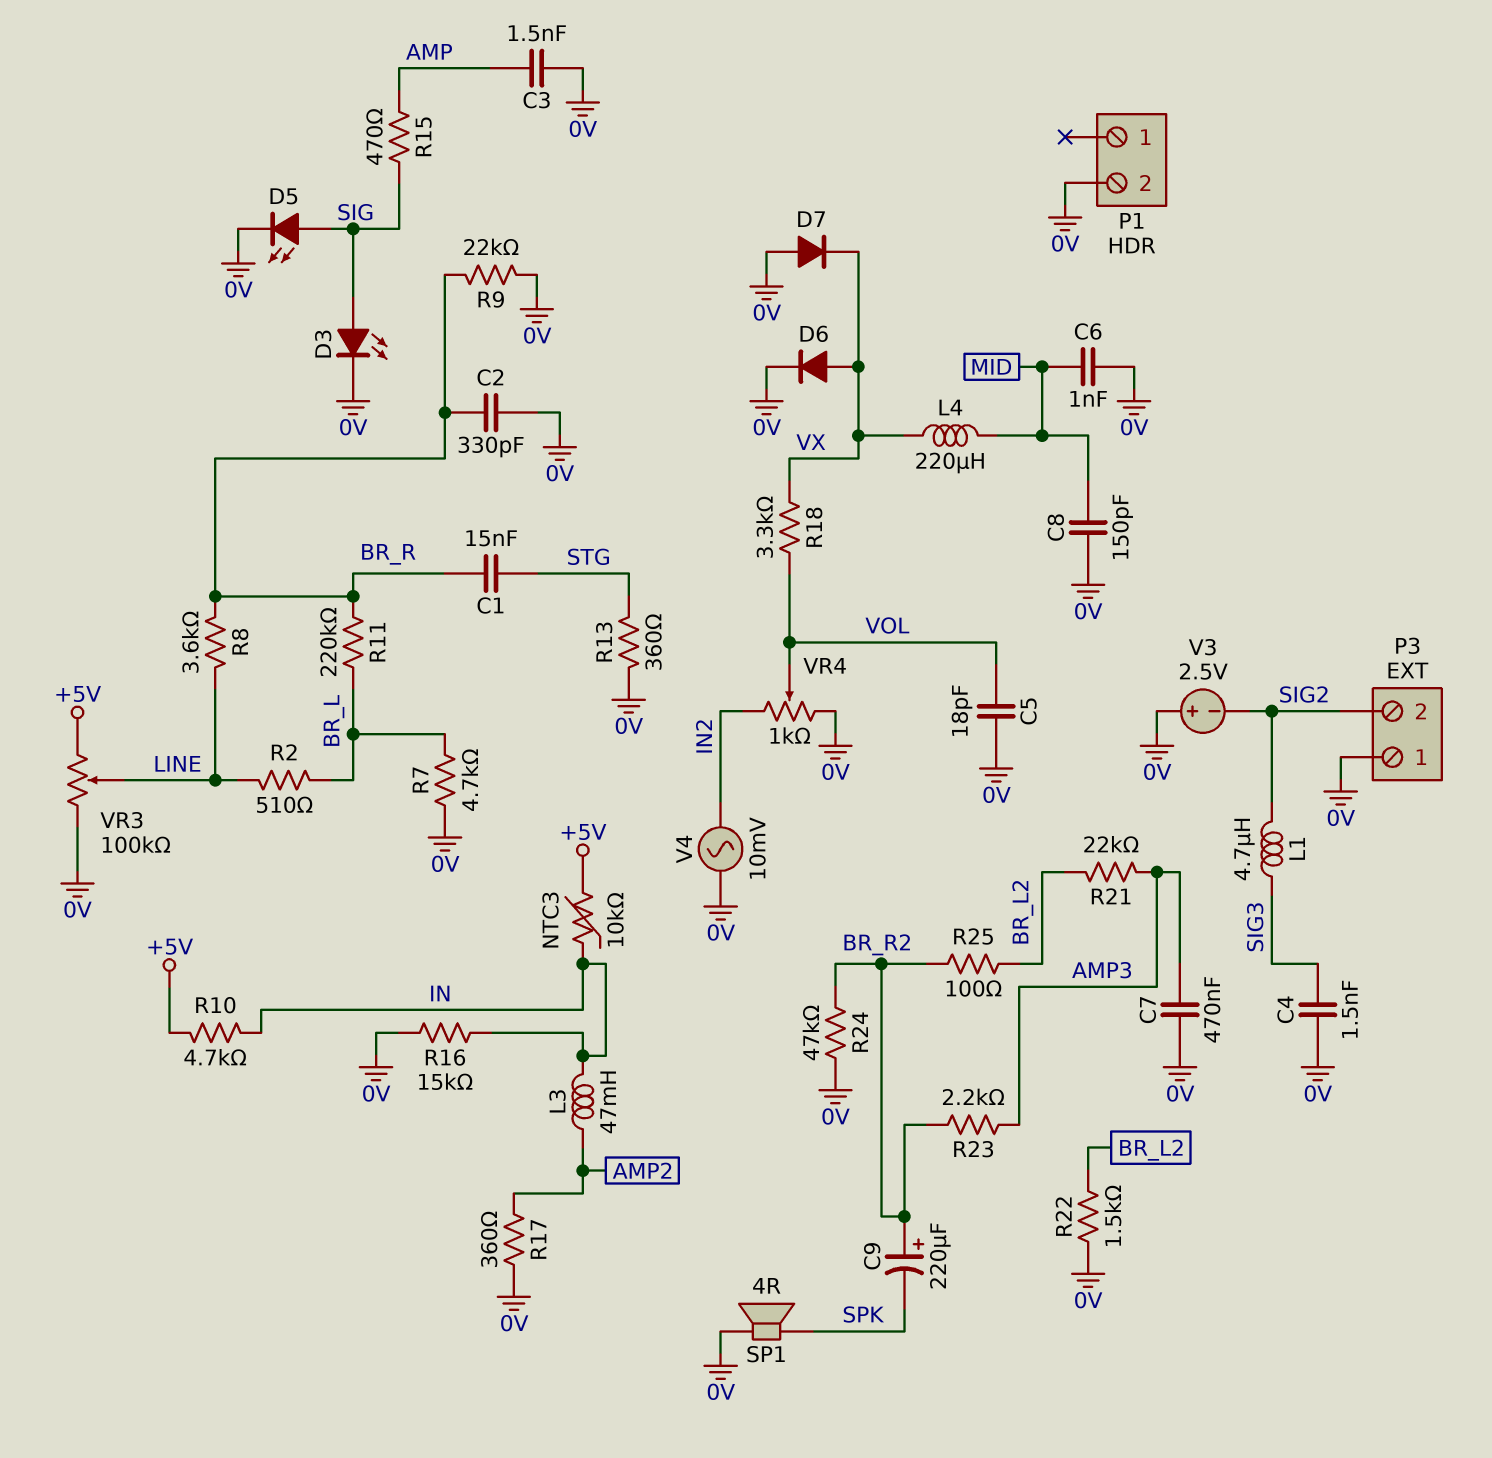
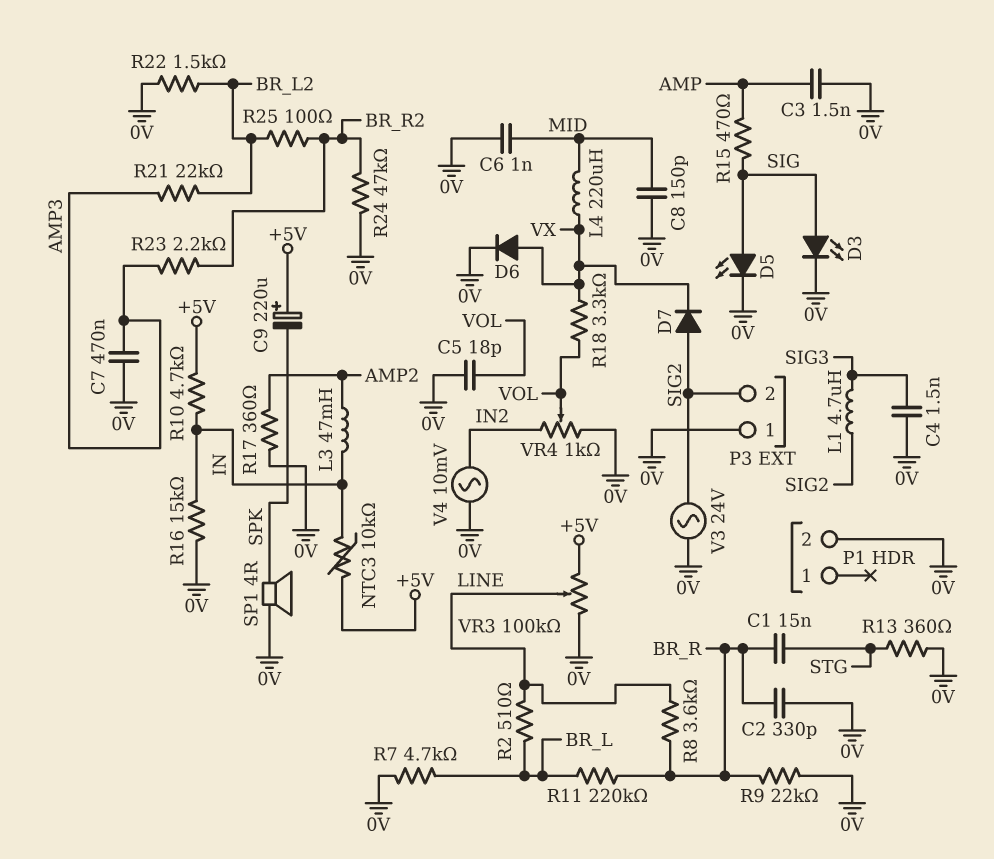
C9: 220uF (plus BR_R2, minus SPK) -> 220uF (plus +5V, minus SPK)
D7: diode (A 0V, K VX) -> diode (A SIG2, K VX)
V3: 2.5V (plus 0V, minus SIG2) -> AC 24V (0V, SIG2)

